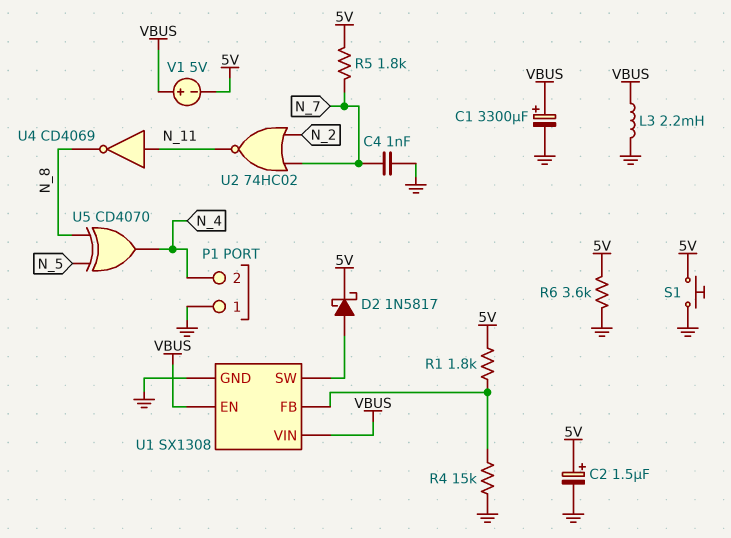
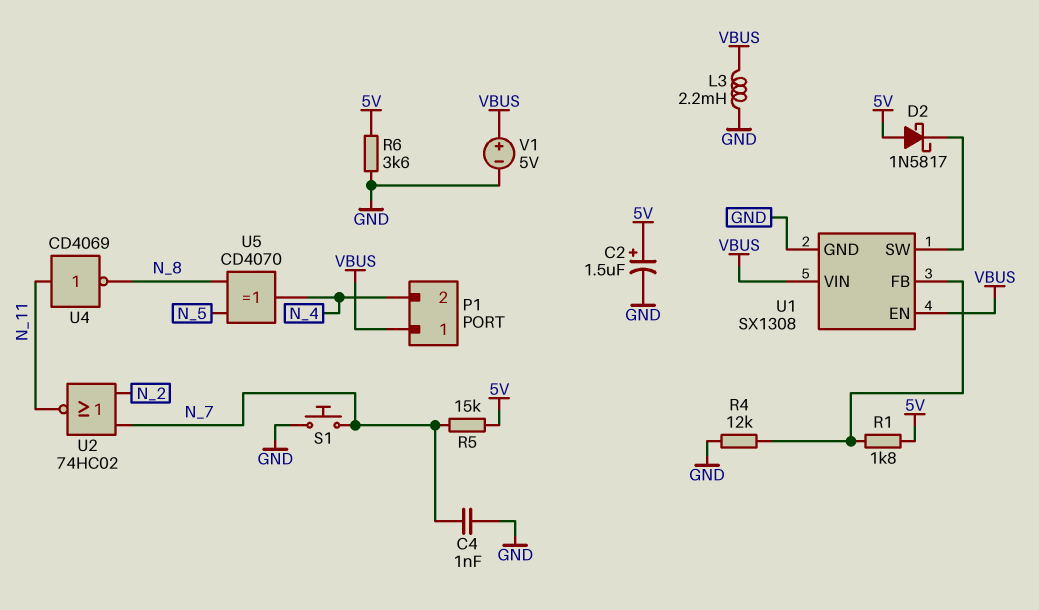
C1: 3300uF (plus VBUS, minus GND) -> none
D2: schottky 1N5817 (A U1/SW, K 5V) -> schottky 1N5817 (A 5V, K U1/SW)
P1 pin 1: GND -> VBUS
R4: 15k (GND, U1/FB) -> 12k (GND, U1/FB)
R5: 1.8k (5V, N_7) -> 15k (5V, N_7)
S1: button (5V, GND) -> button (GND, N_7)
V1: 5V (plus VBUS, minus 5V) -> 5V (plus VBUS, minus GND)

